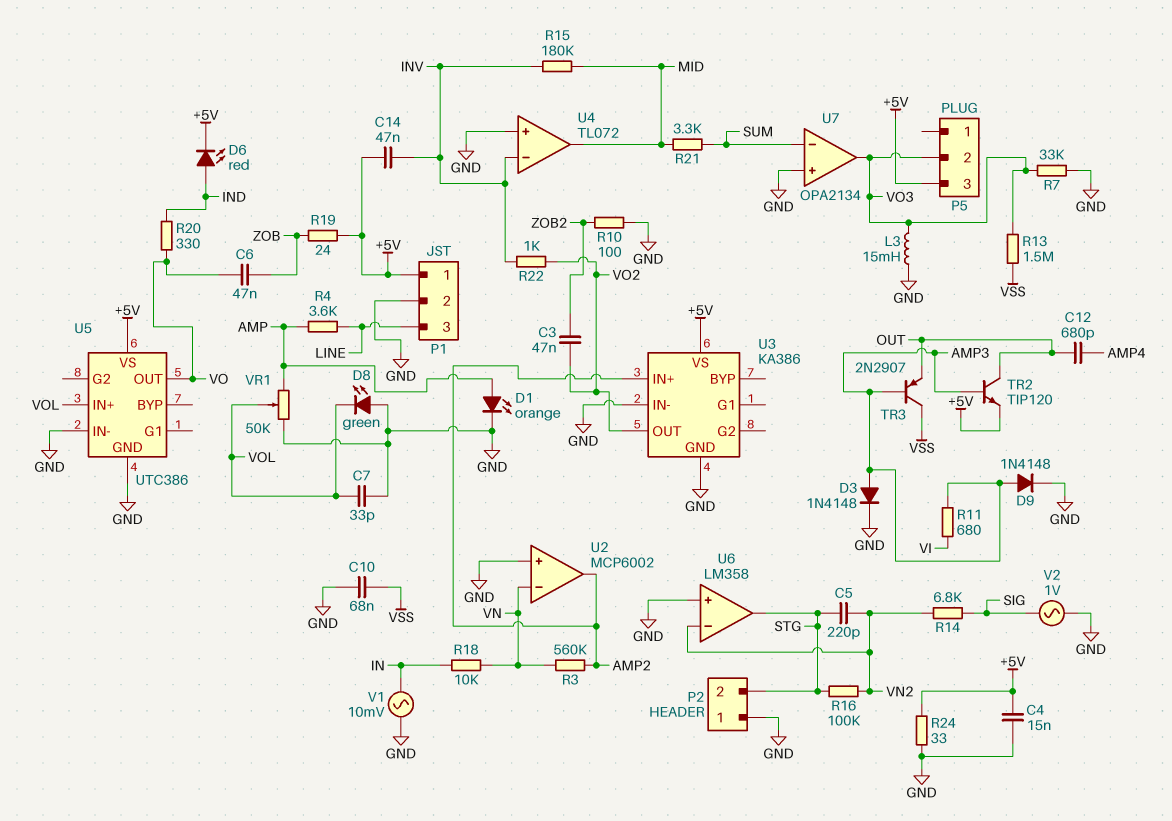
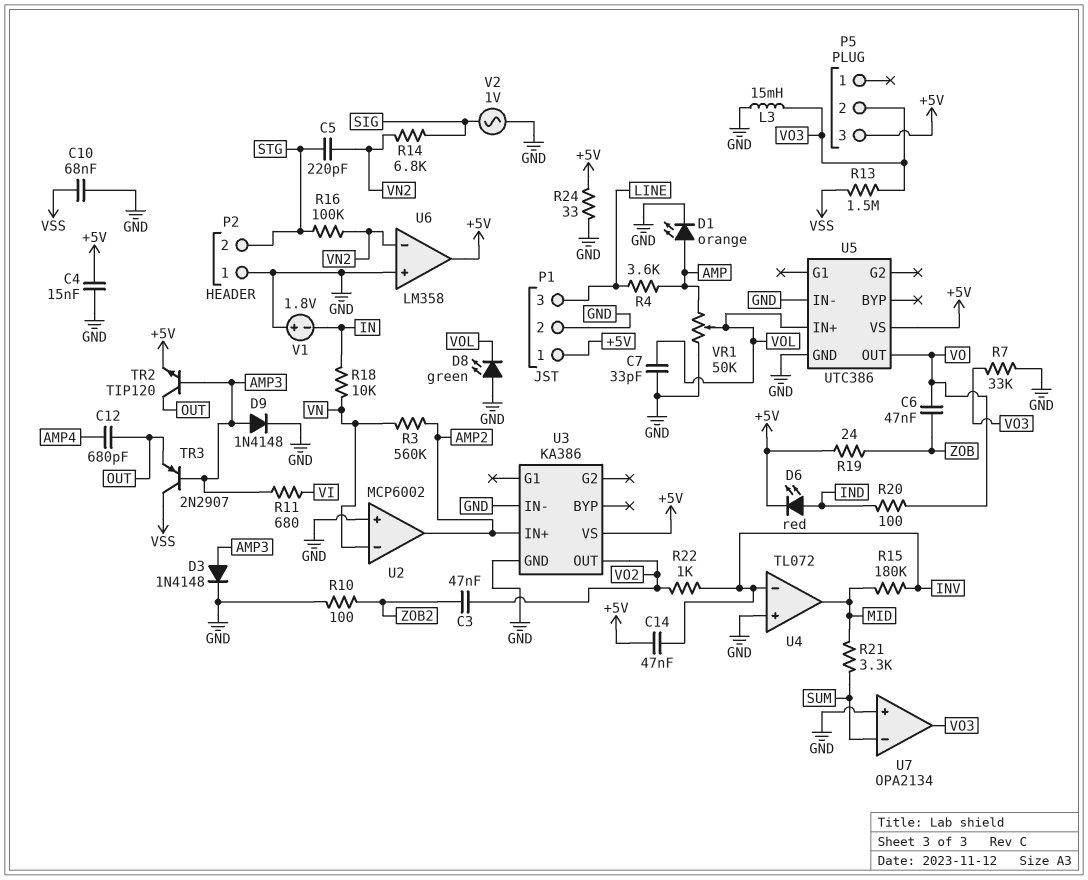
R20: 330 (IND, VO) -> 100 (IND, VO)
U6 pin out: STG -> +5V
V1: AC 10mV (GND, IN) -> 1.8V (plus GND, minus IN)

